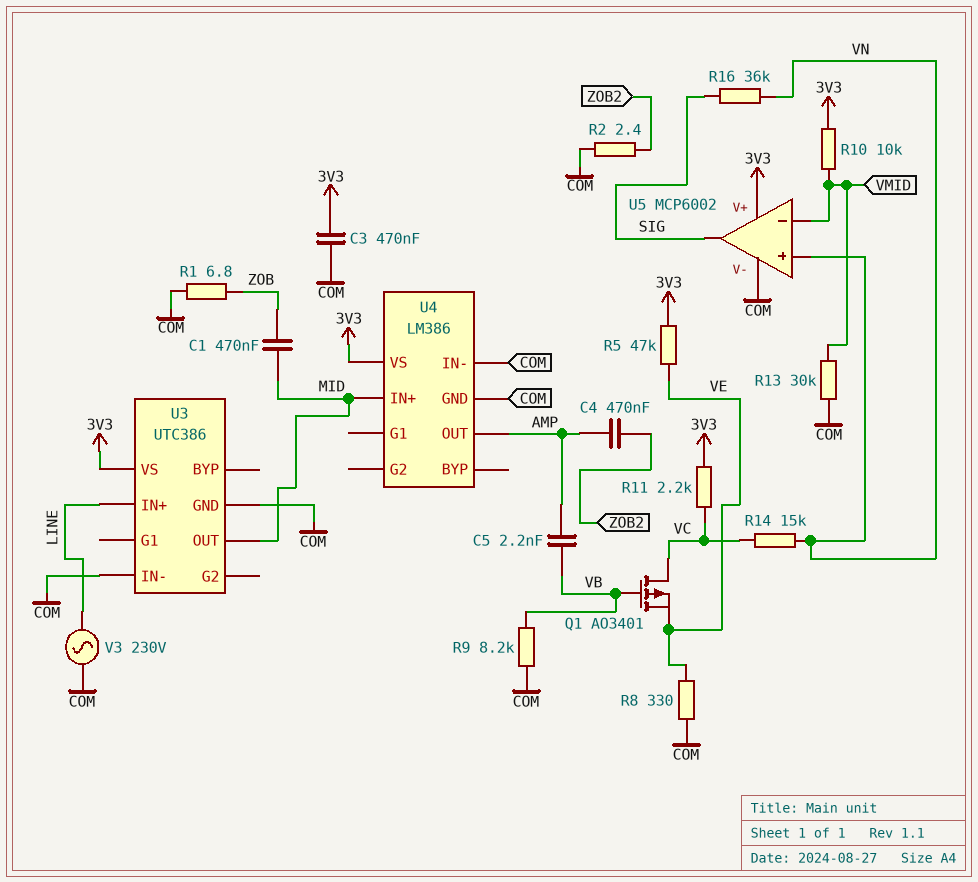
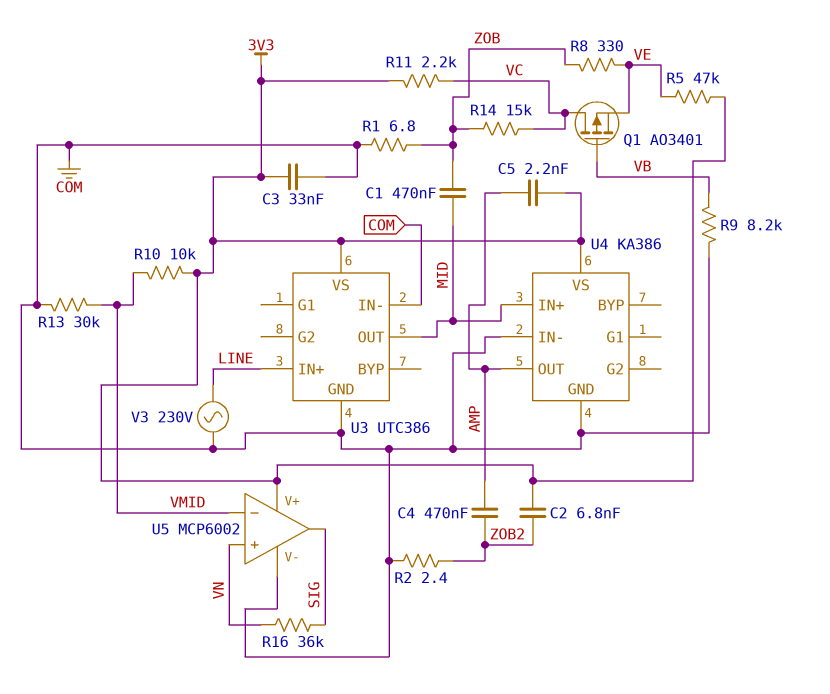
C2: none -> 6.8nF (3V3, ZOB2)
C3: 470nF (3V3, COM) -> 33nF (3V3, COM)
C5: 2.2nF (AMP, VB) -> 2.2nF (3V3, AMP)
R8: 330 (COM, VE) -> 330 (VE, ZOB)
R14: 15k (VC, VN) -> 15k (VC, ZOB)
U4: LM386 -> KA386

